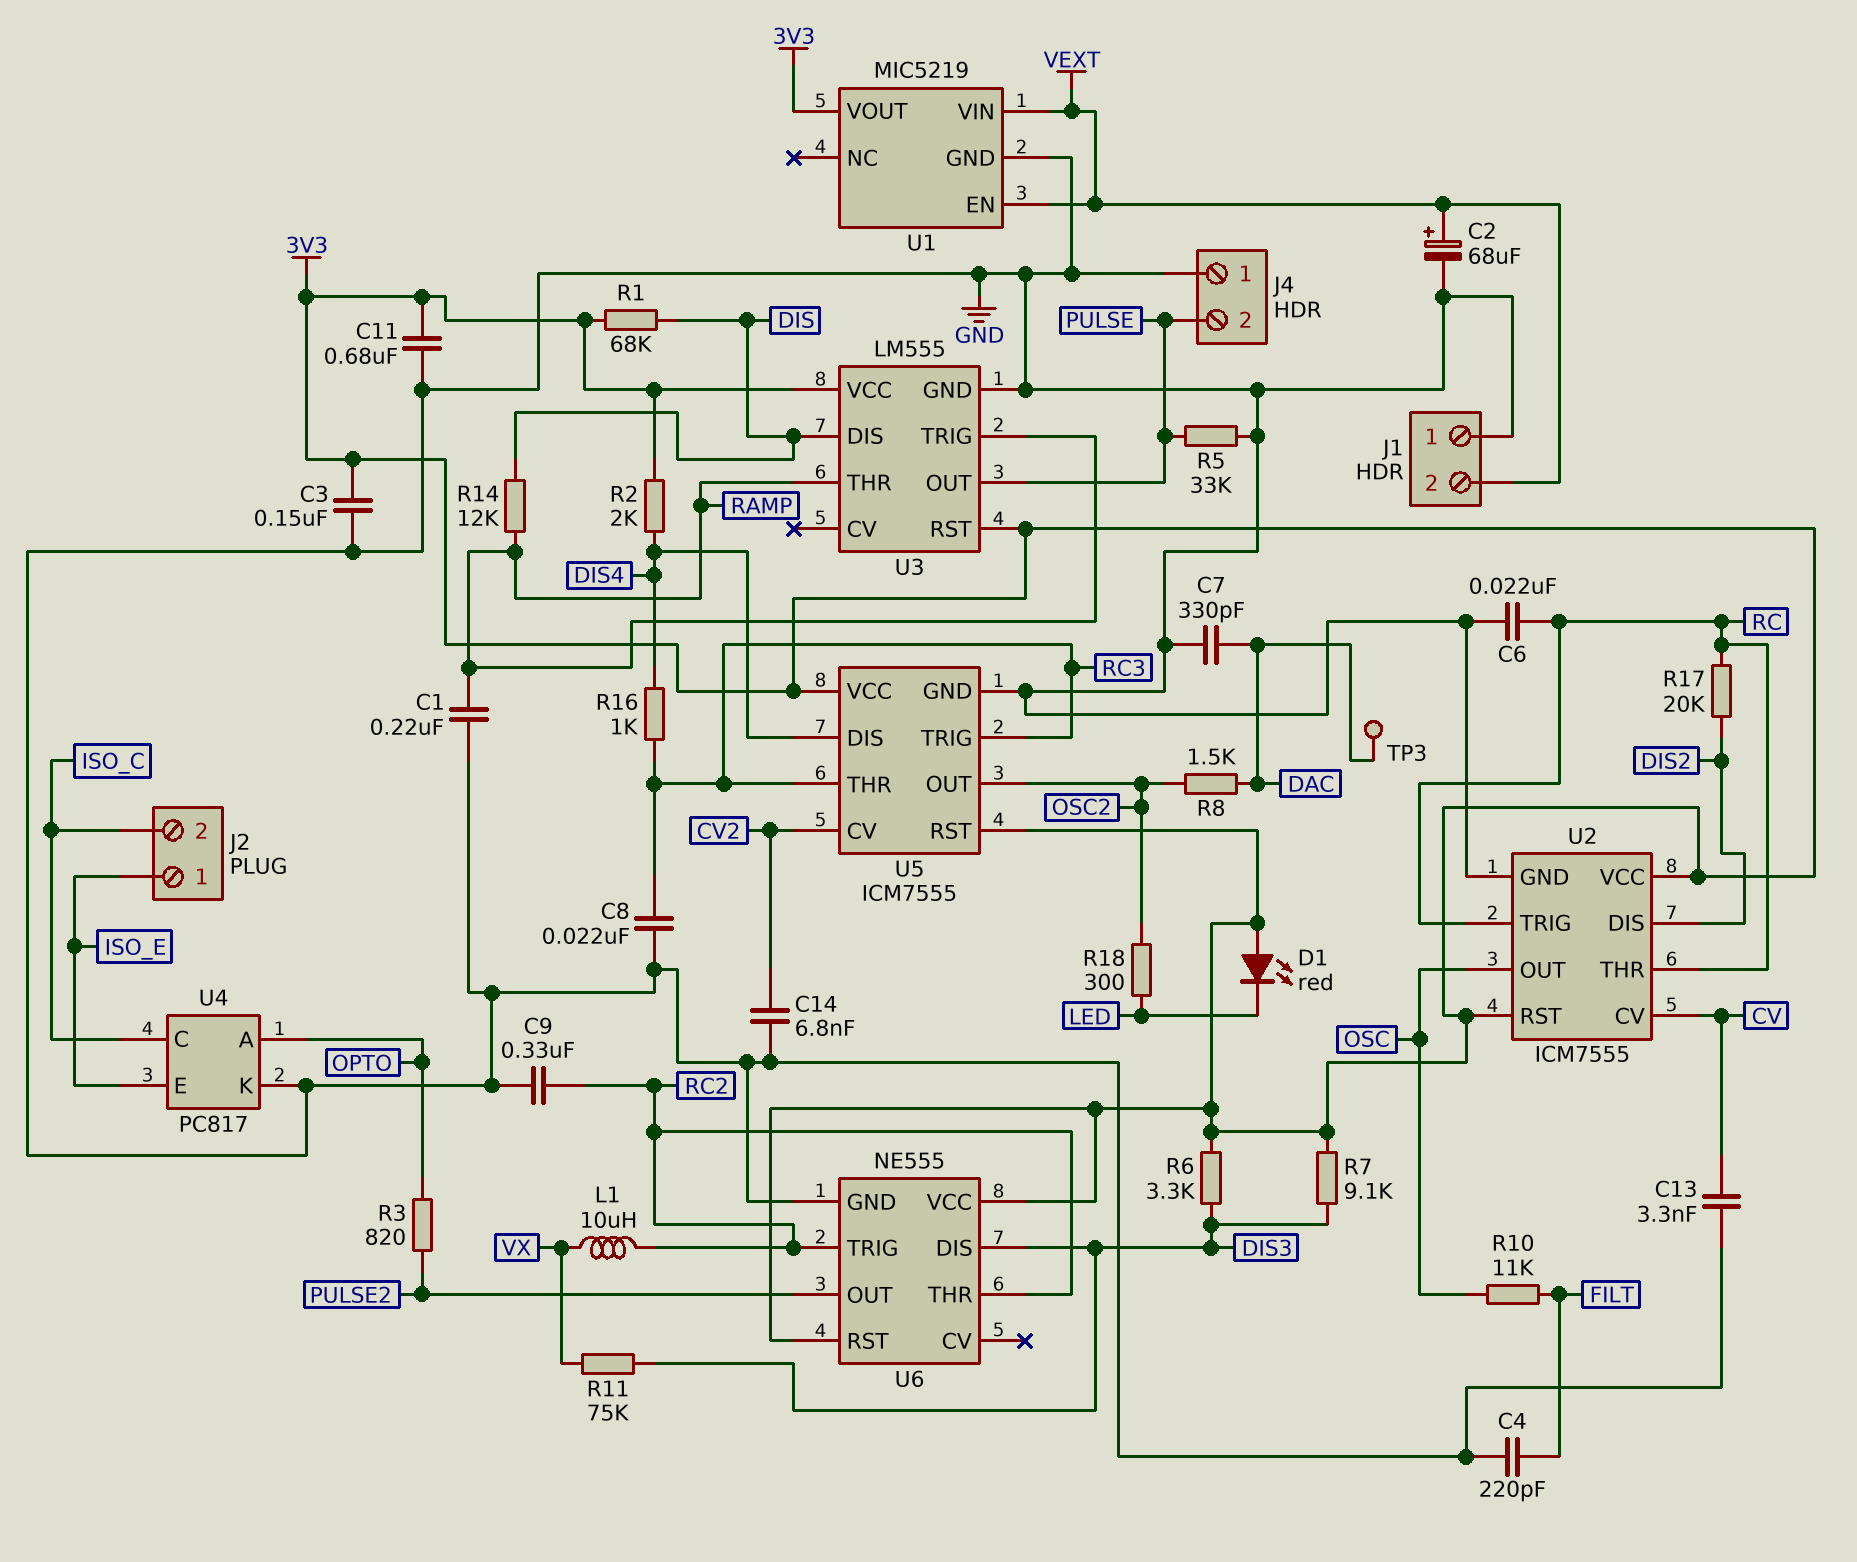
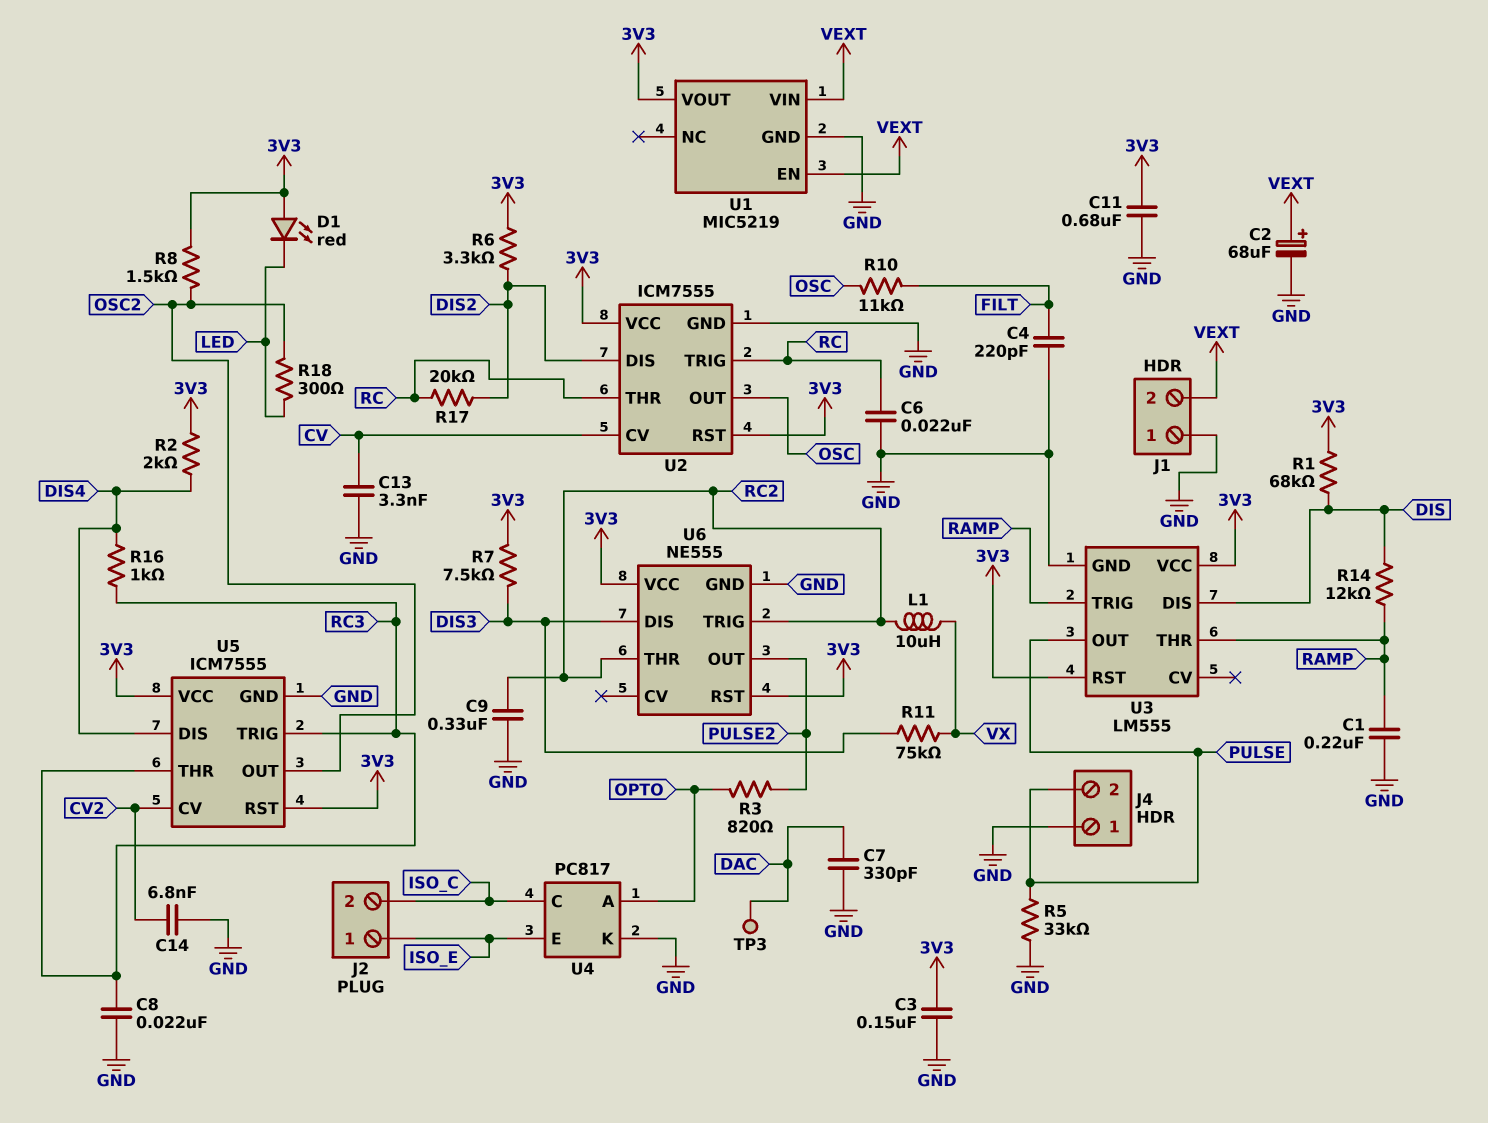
R6: 3.3k (3V3, DIS3) -> 3.3k (3V3, DIS2)
R7: 9.1k (3V3, DIS3) -> 7.5k (3V3, DIS3)
R8: 1.5k (DAC, OSC2) -> 1.5k (3V3, OSC2)

